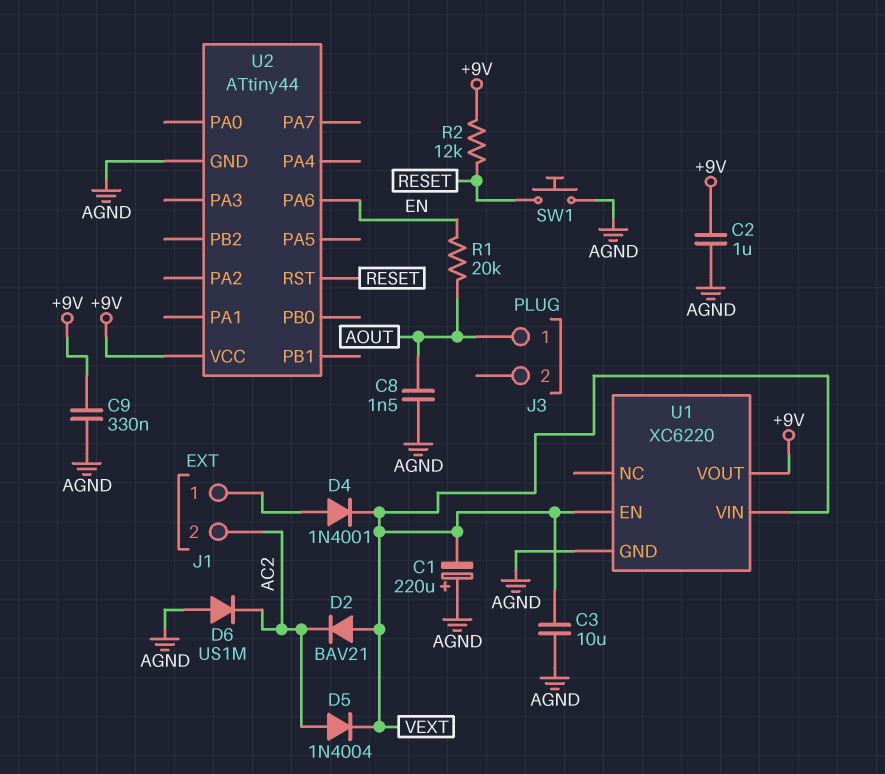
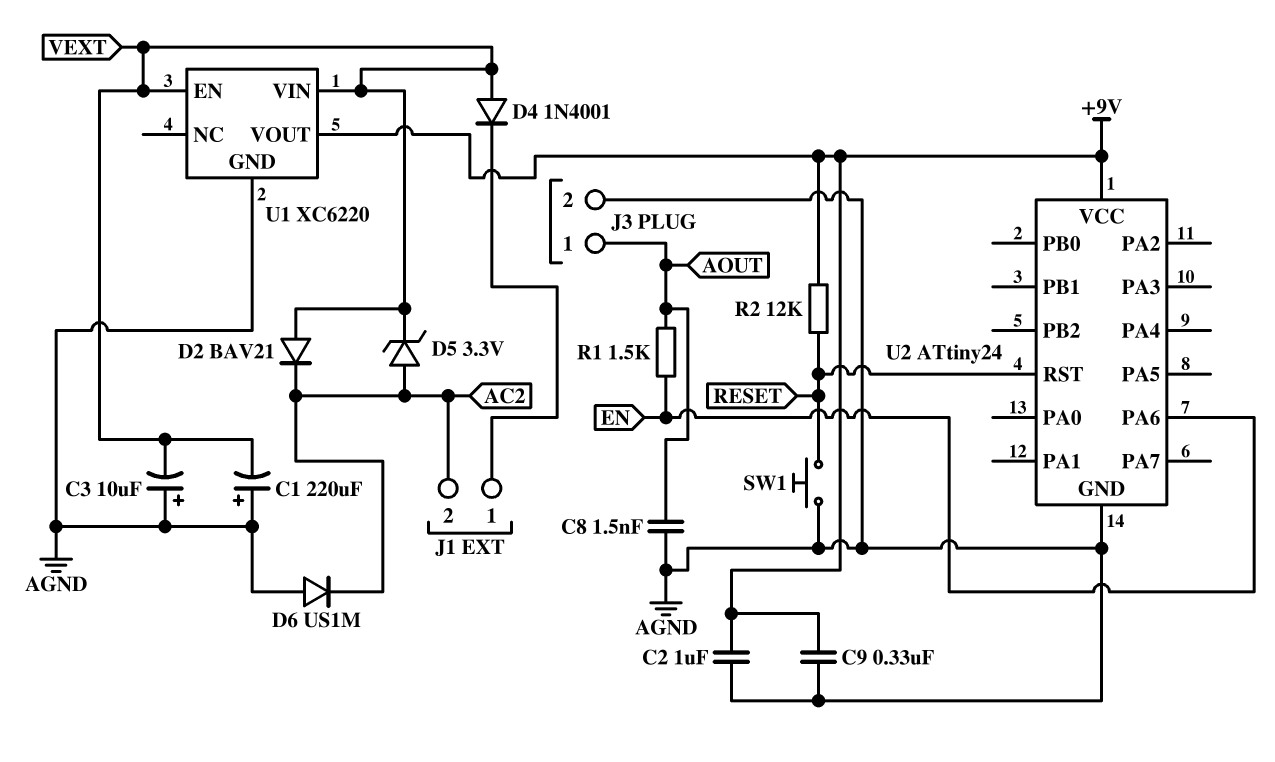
C3: 10uF (AGND, VEXT) -> 10uF (plus AGND, minus VEXT)
D4: diode 1N4001 (A J1/1, K VEXT) -> diode 1N4001 (A VEXT, K J1/1)
D5: diode 1N4004 (A AC2, K VEXT) -> zener 3.3V (A AC2, K VEXT)
J3 pin 2: none -> AGND
R1: 20k (AOUT, EN) -> 1.5k (AOUT, EN)
U2: ATtiny44 -> ATtiny24

